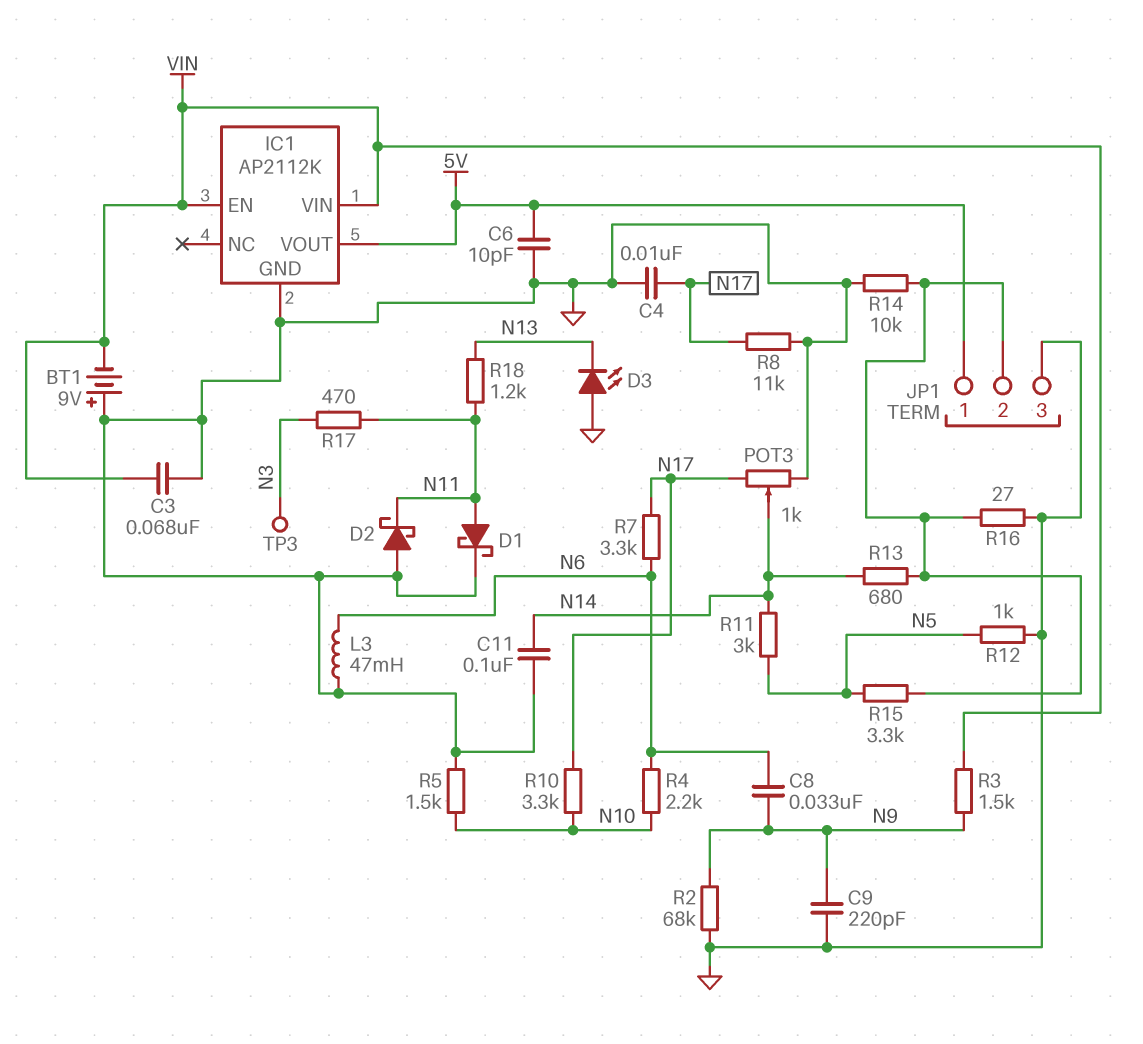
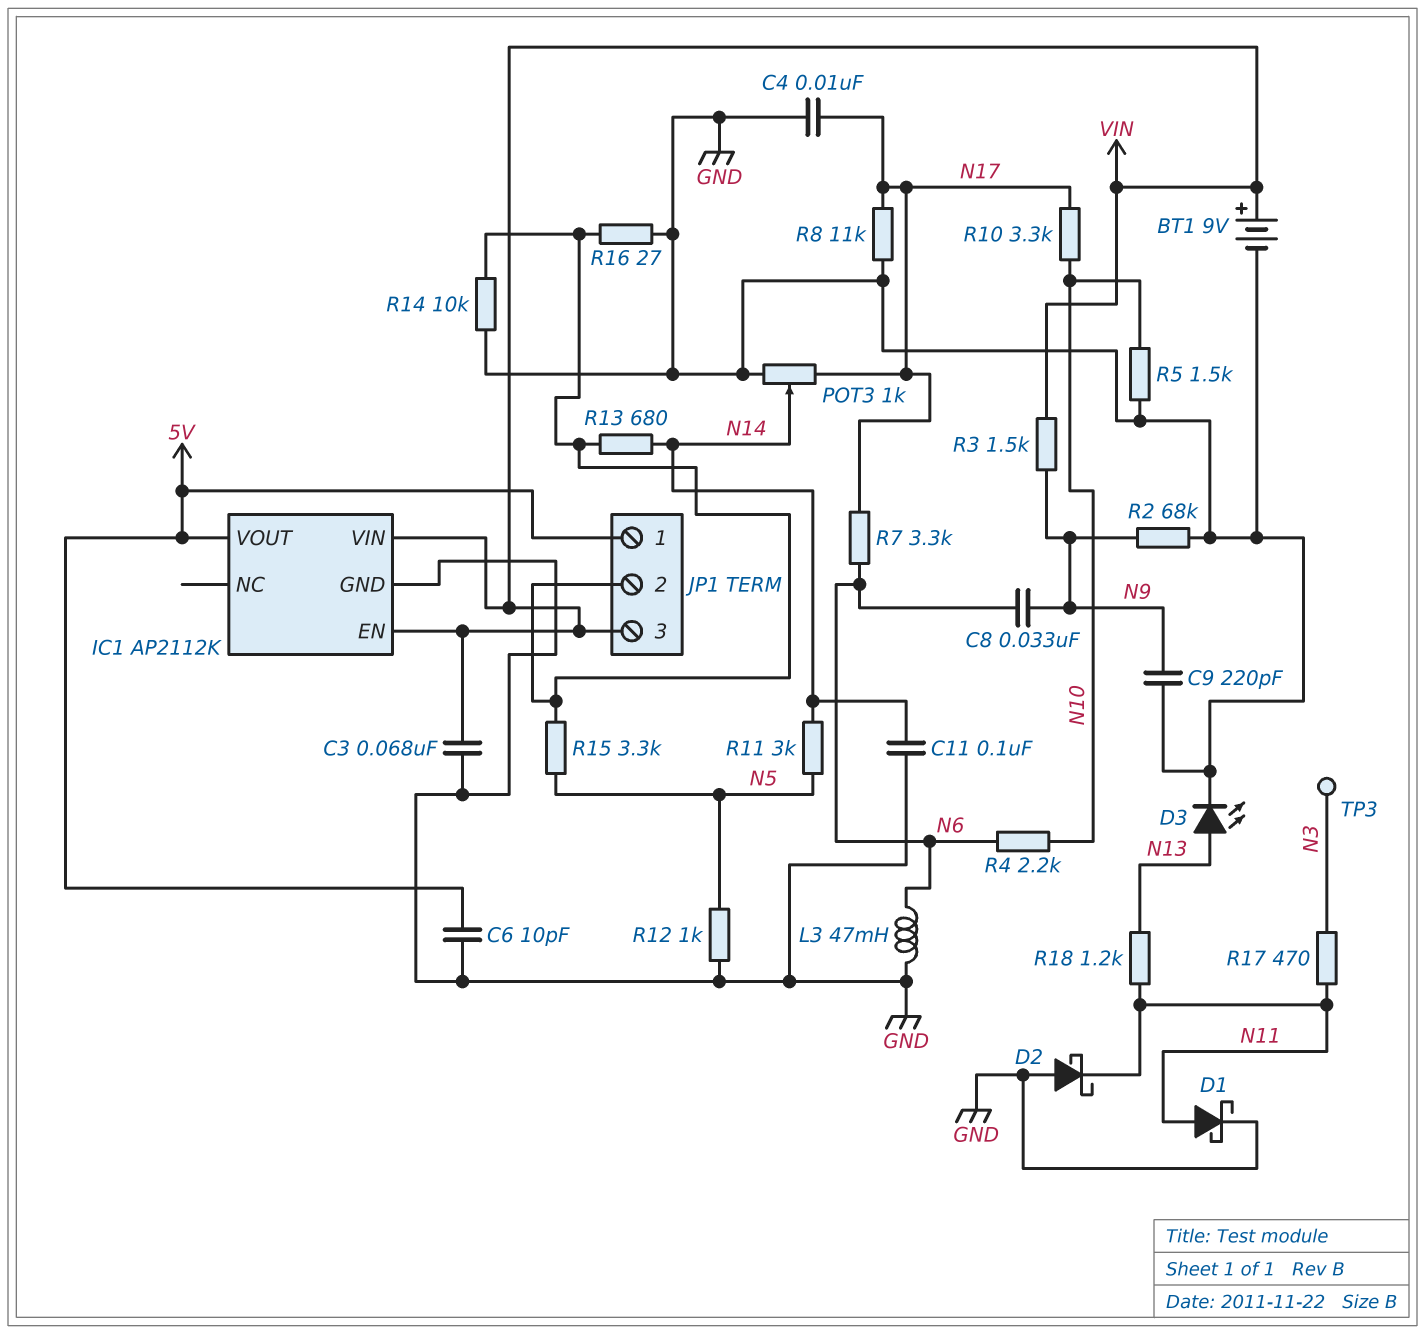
BT1: 9V (plus GND, minus VIN) -> 9V (plus VIN, minus GND)
D3: LED (A GND, K N13) -> LED (A N13, K GND)
JP1 pin 3: GND -> VIN

